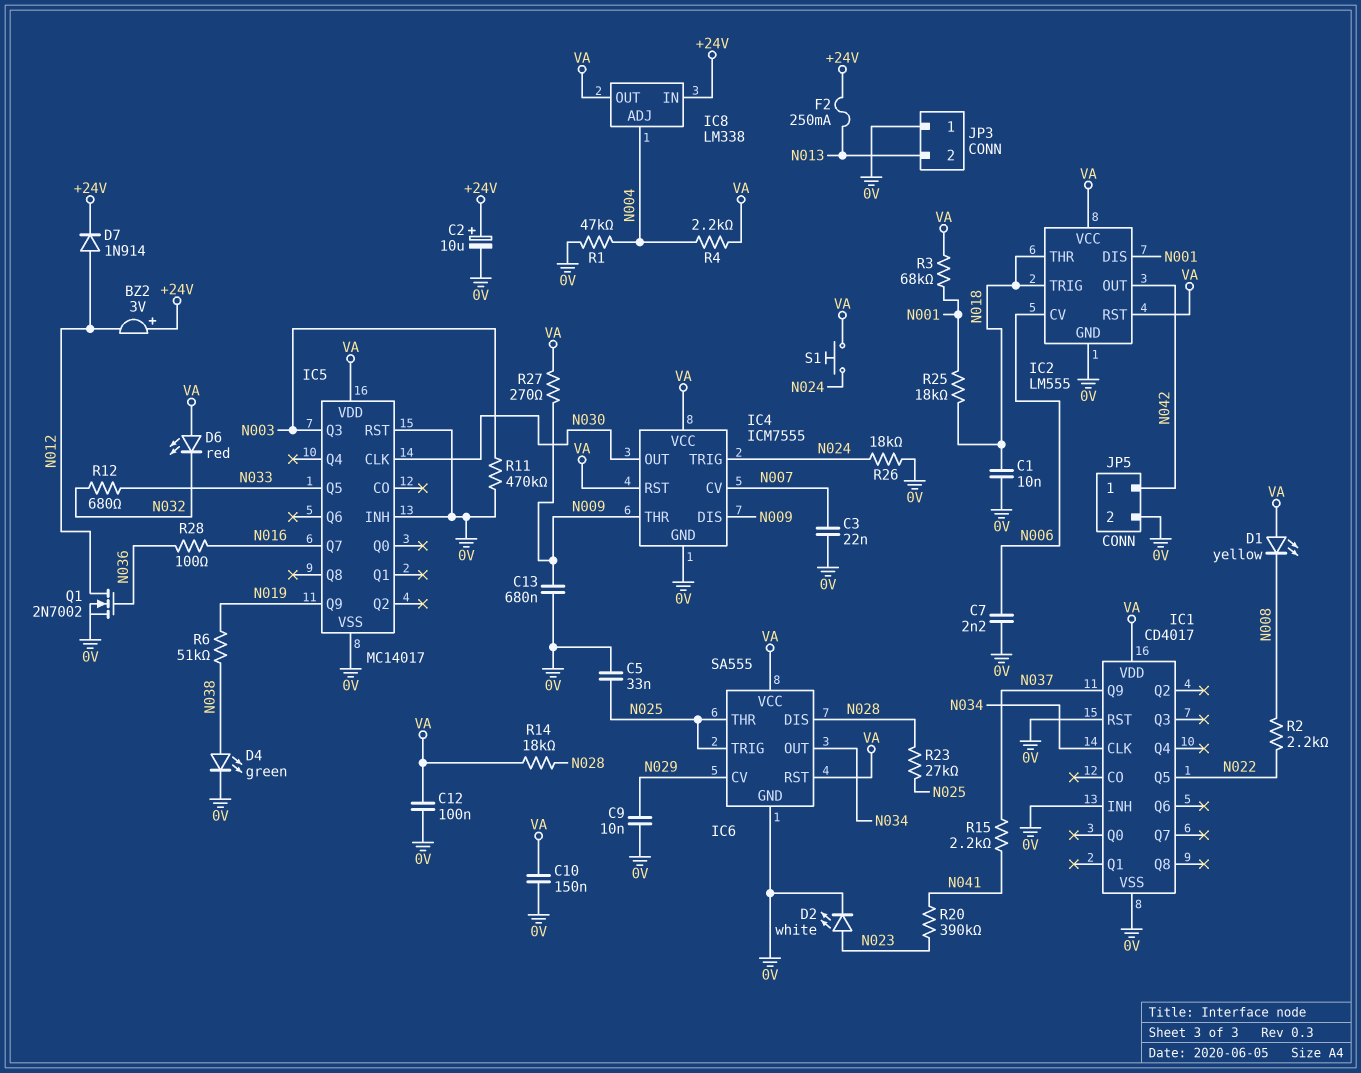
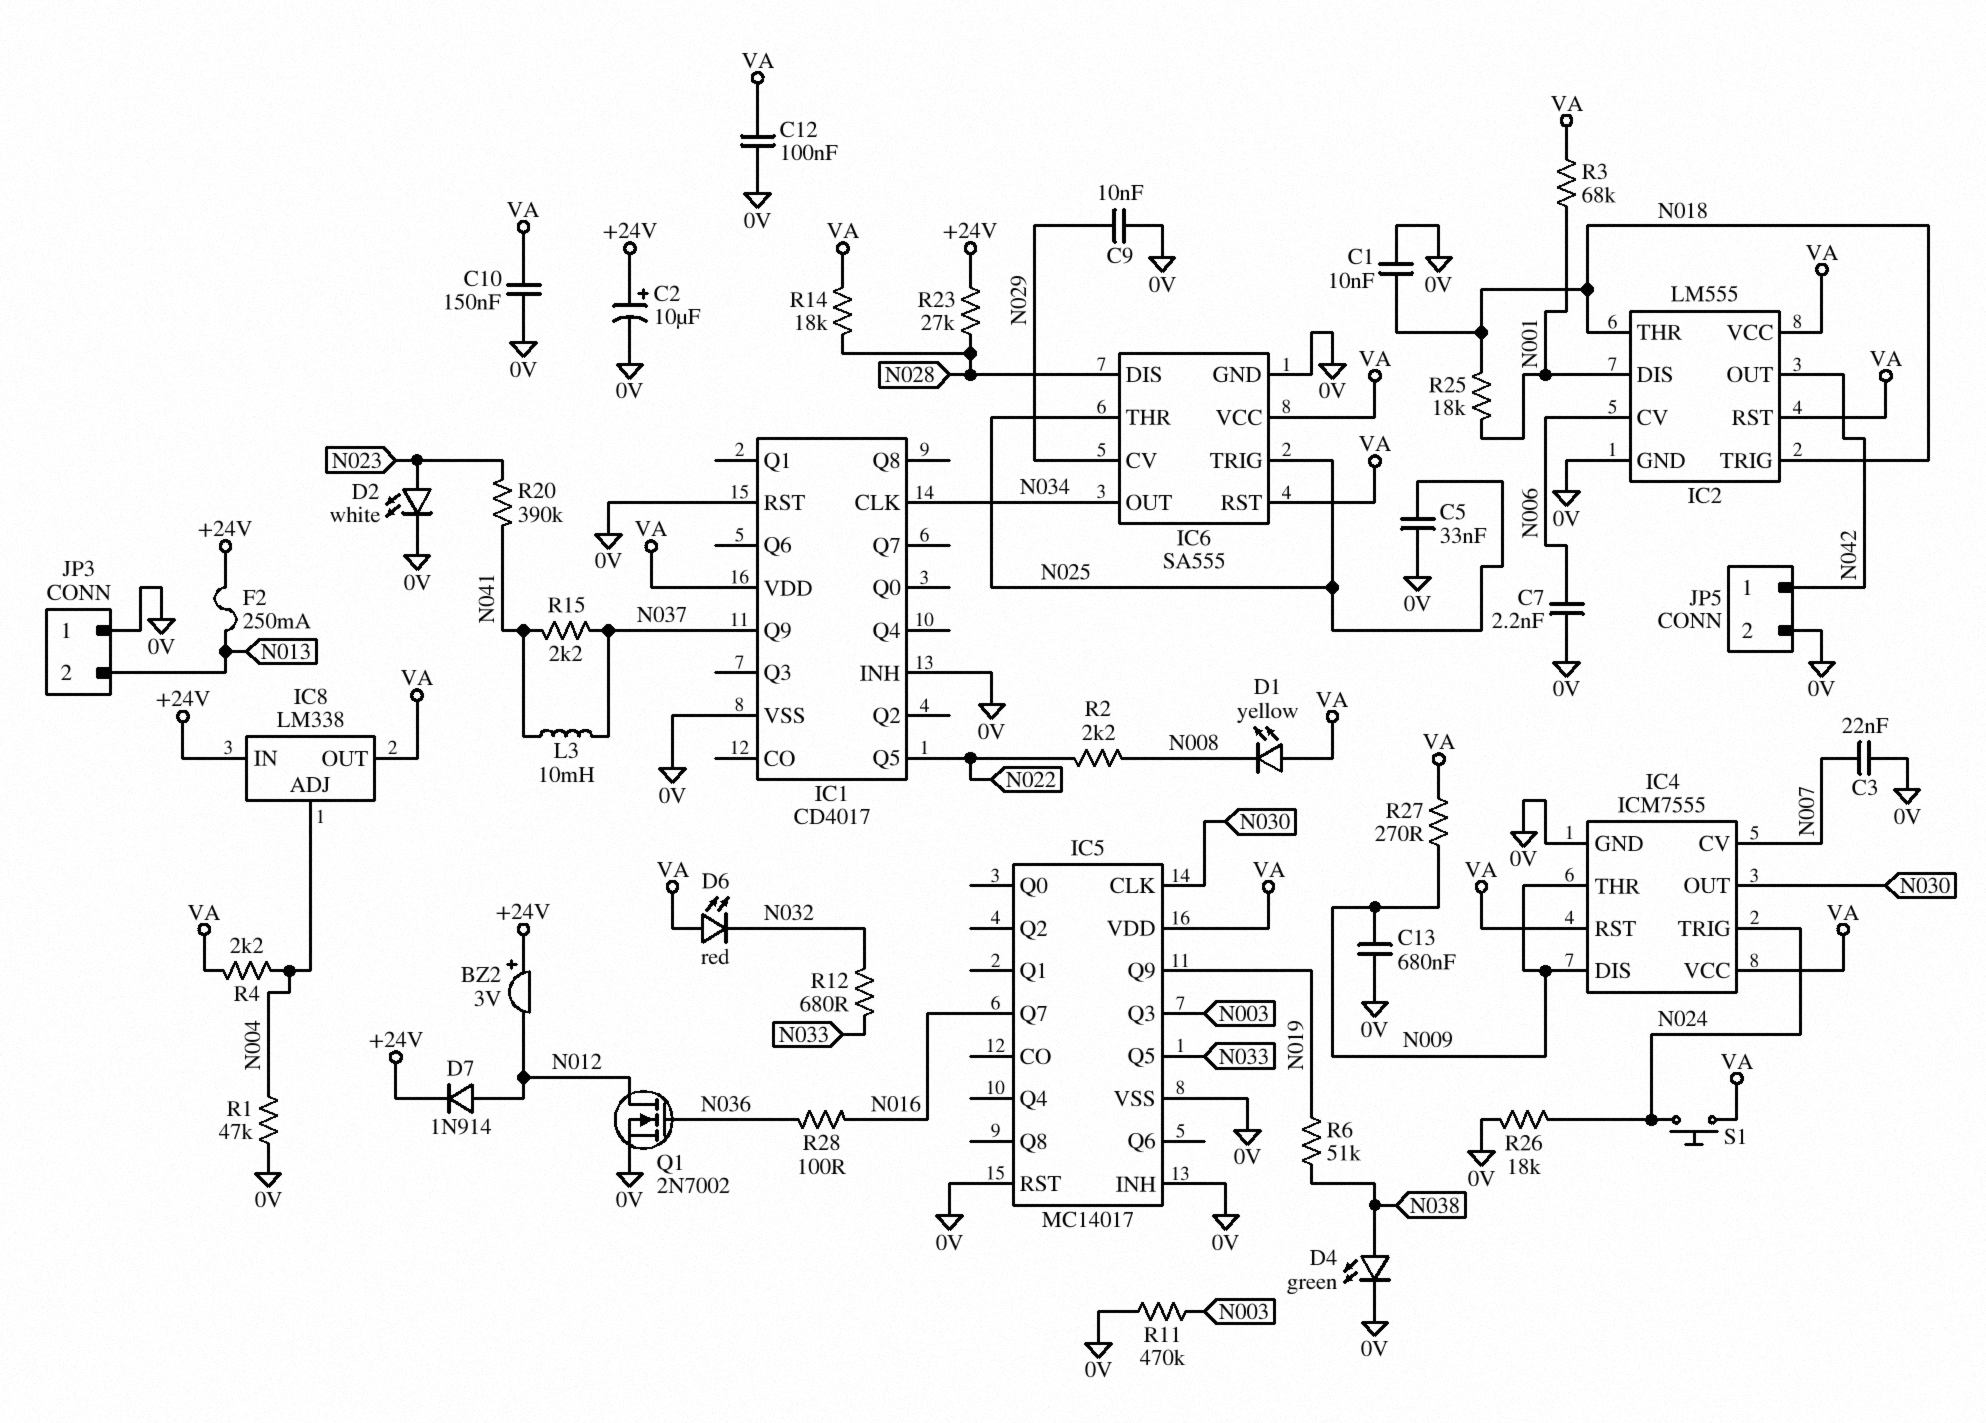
L3: none -> 10mH (N037, N041)
R23: 27k (N025, N028) -> 27k (+24V, N028)

